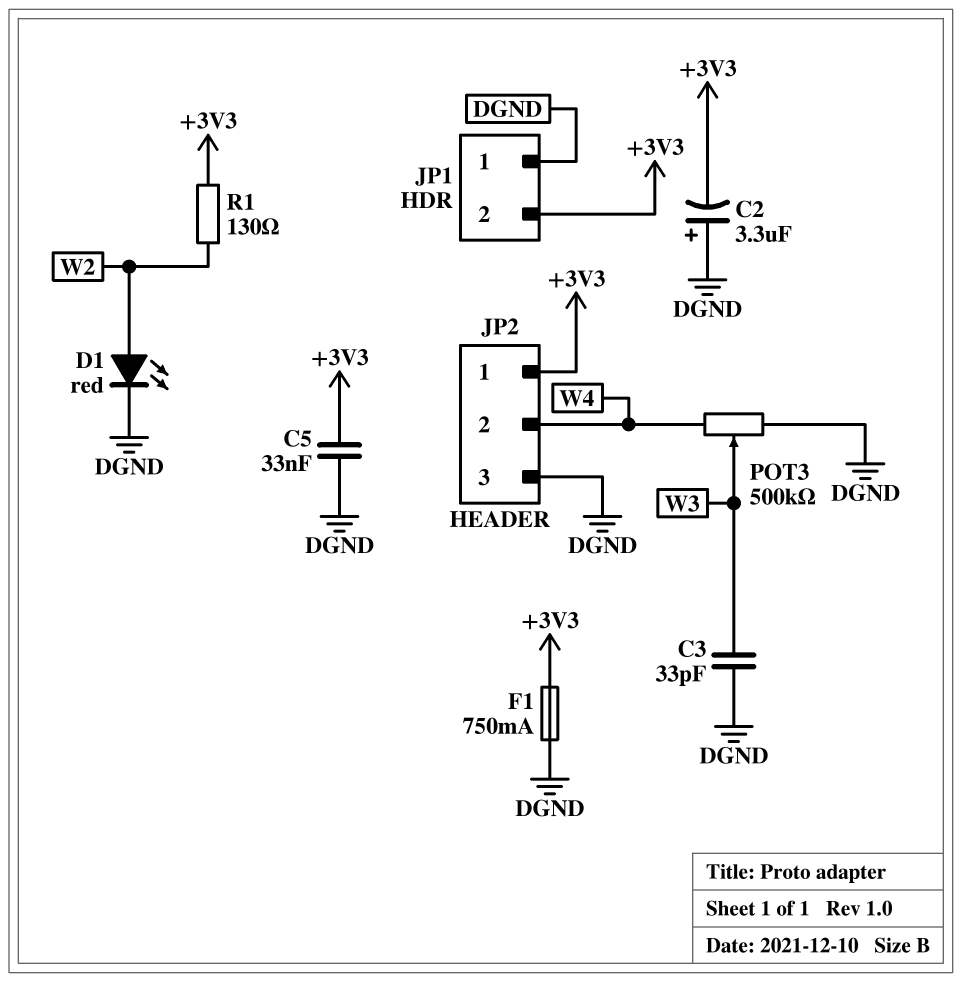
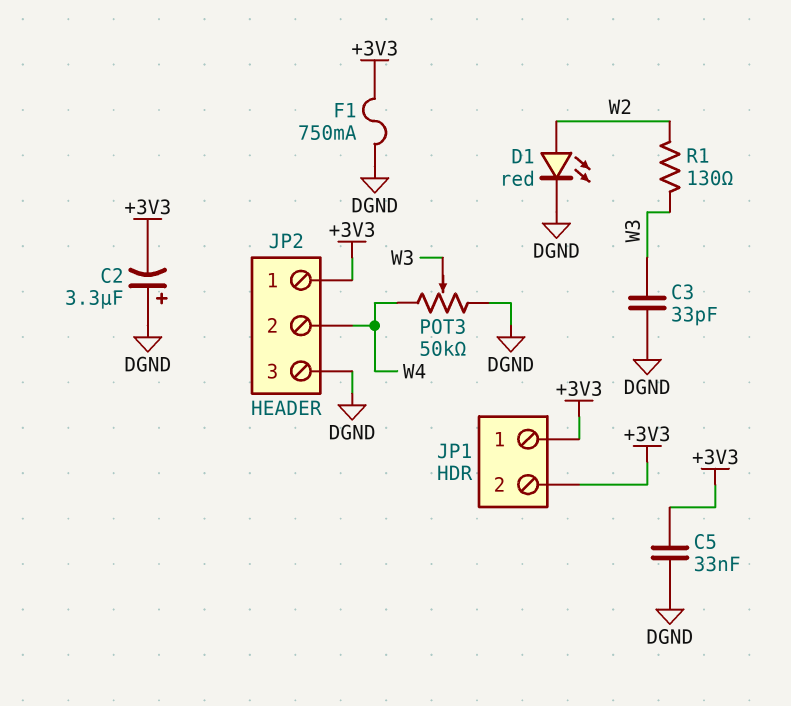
JP1 pin 1: DGND -> +3V3
POT3: 500k (DGND, W4, wiper W3) -> 50k (DGND, W4, wiper W3)
R1: 130 (+3V3, W2) -> 130 (W2, W3)

